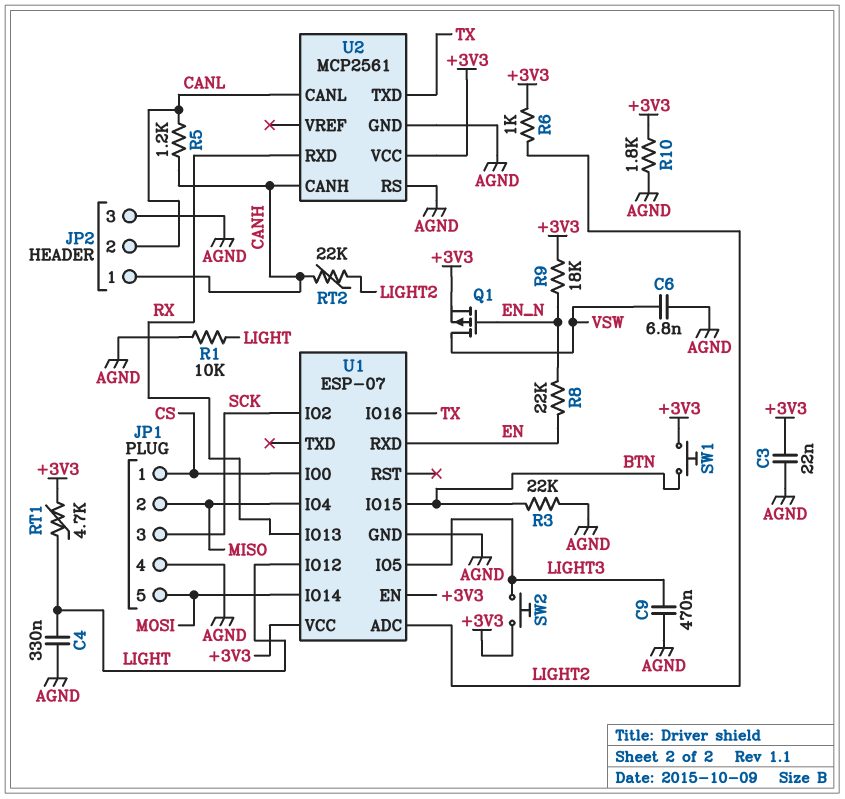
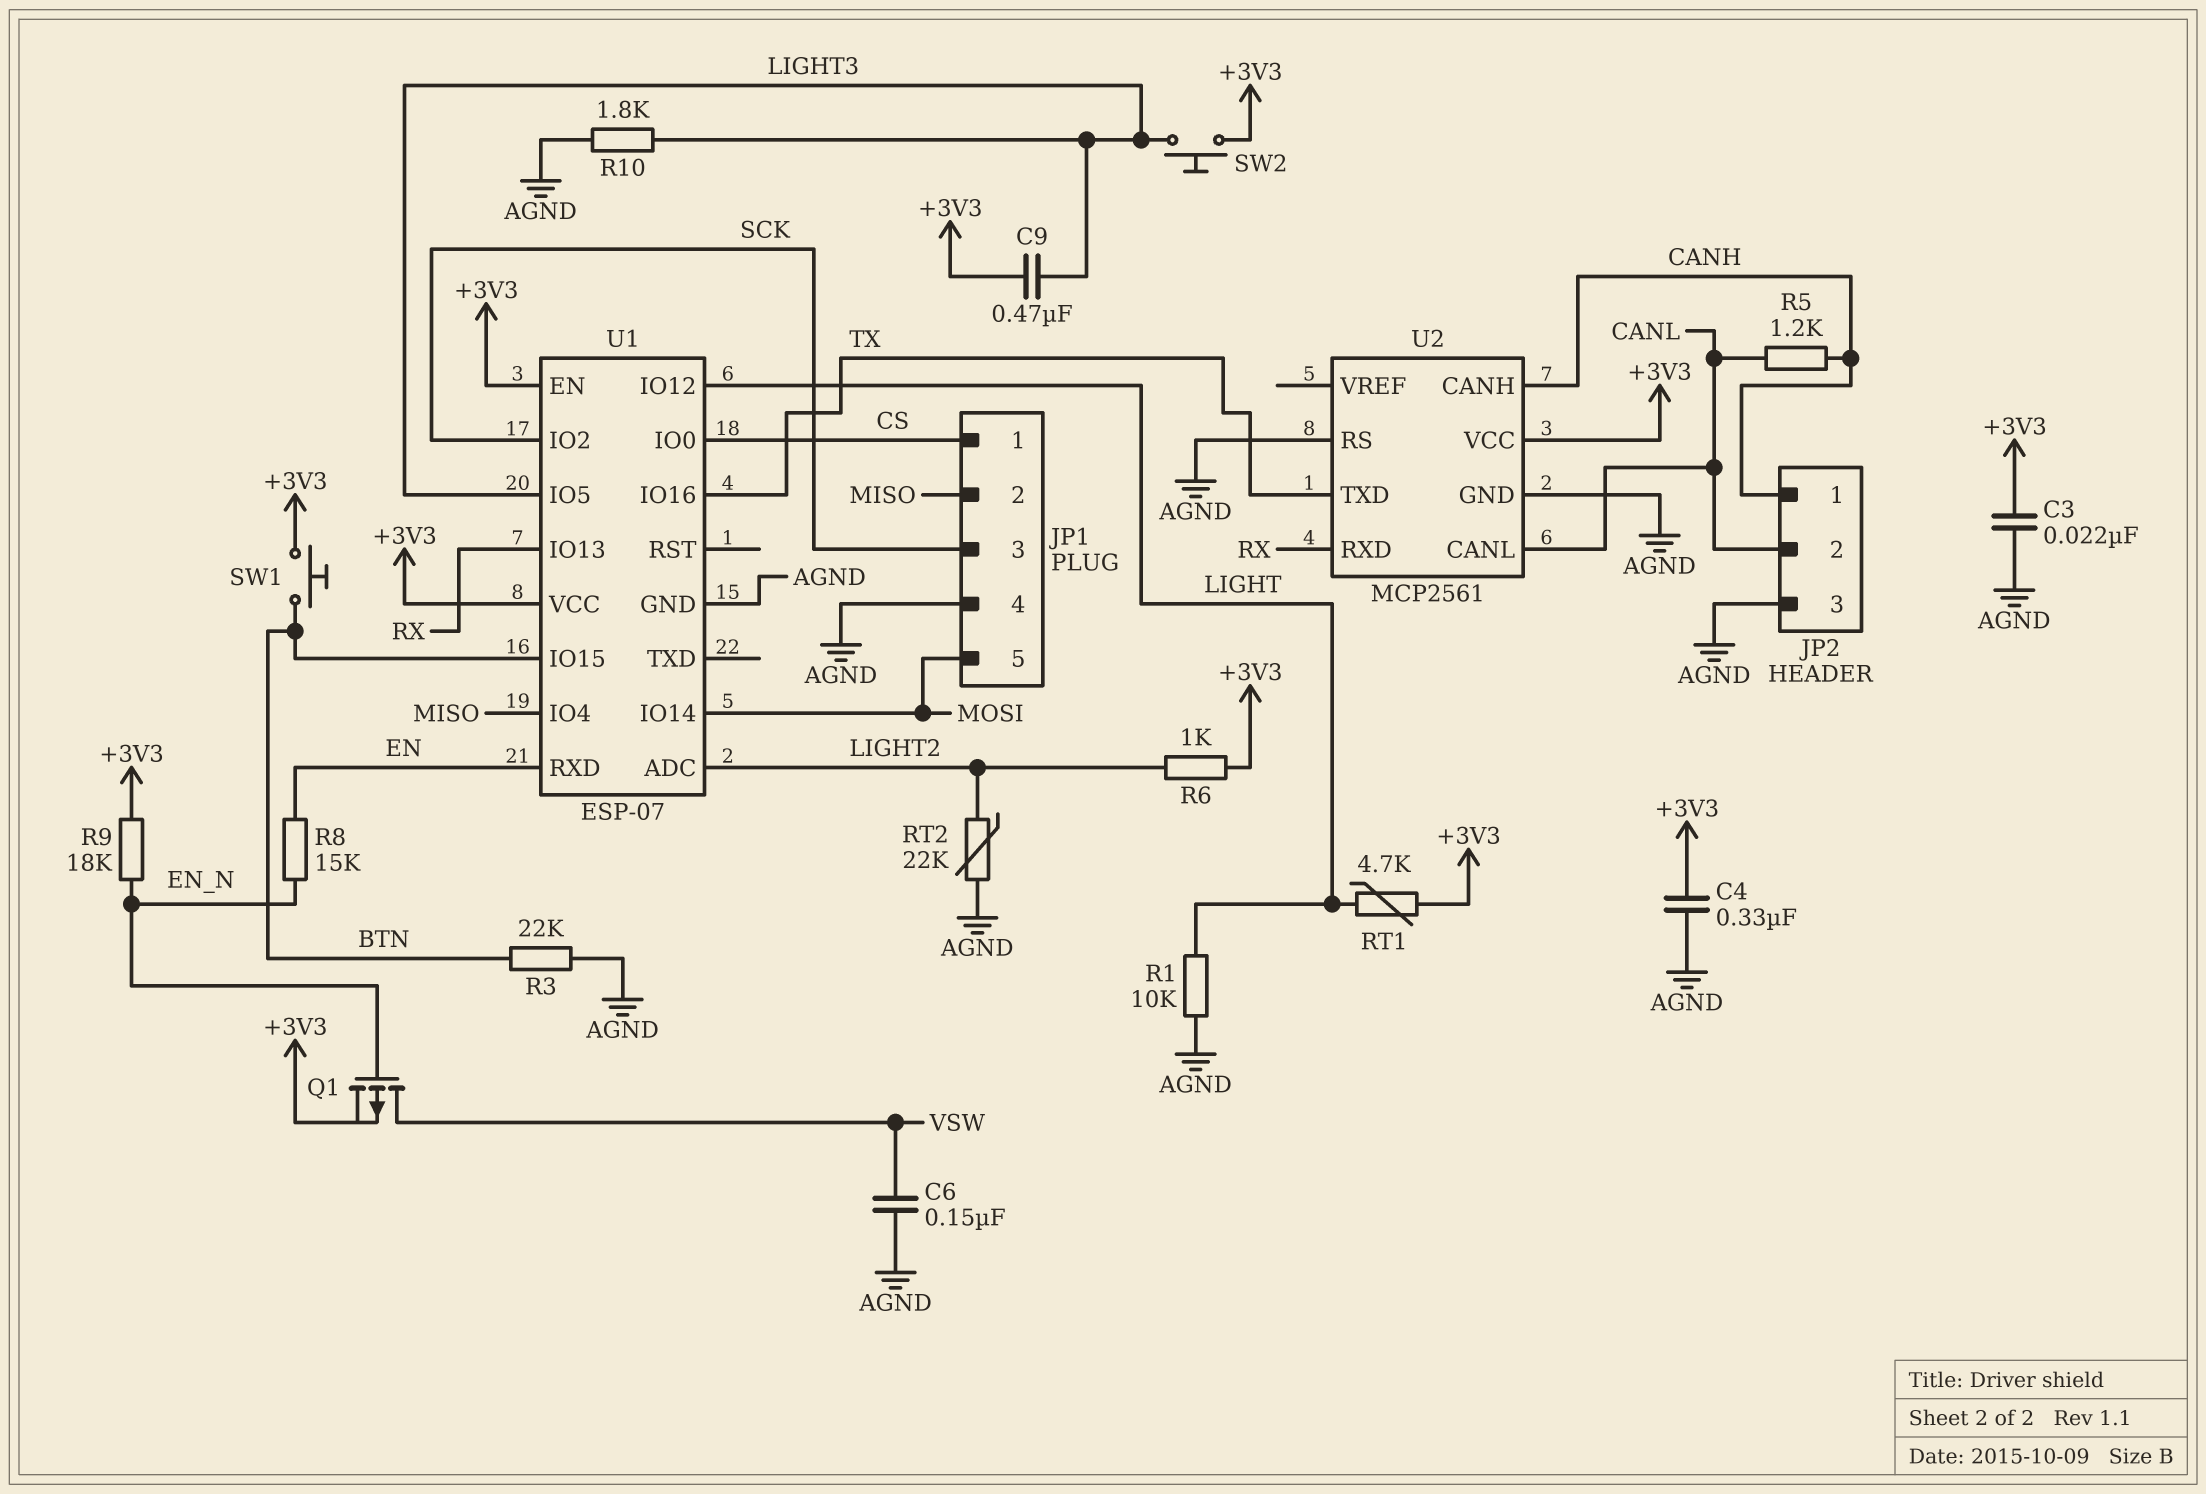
C4: 330nF (AGND, LIGHT) -> 330nF (+3V3, AGND)
C6: 6.8nF (AGND, VSW) -> 150nF (AGND, VSW)
C9: 470nF (AGND, LIGHT3) -> 470nF (+3V3, LIGHT3)
R8: 22k (EN, EN_N) -> 15k (EN, EN_N)
R10: 1.8k (+3V3, AGND) -> 1.8k (AGND, LIGHT3)
RT2: 22k (CANH, LIGHT2) -> 22k (AGND, LIGHT2)

